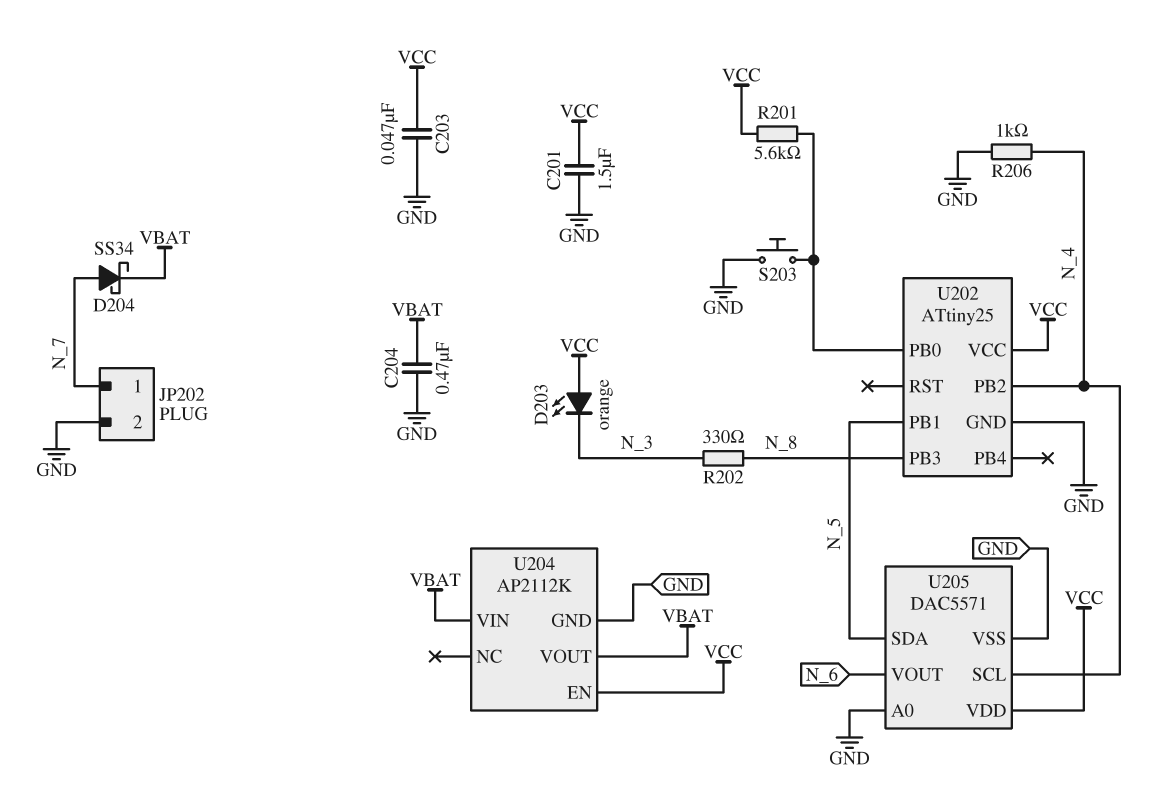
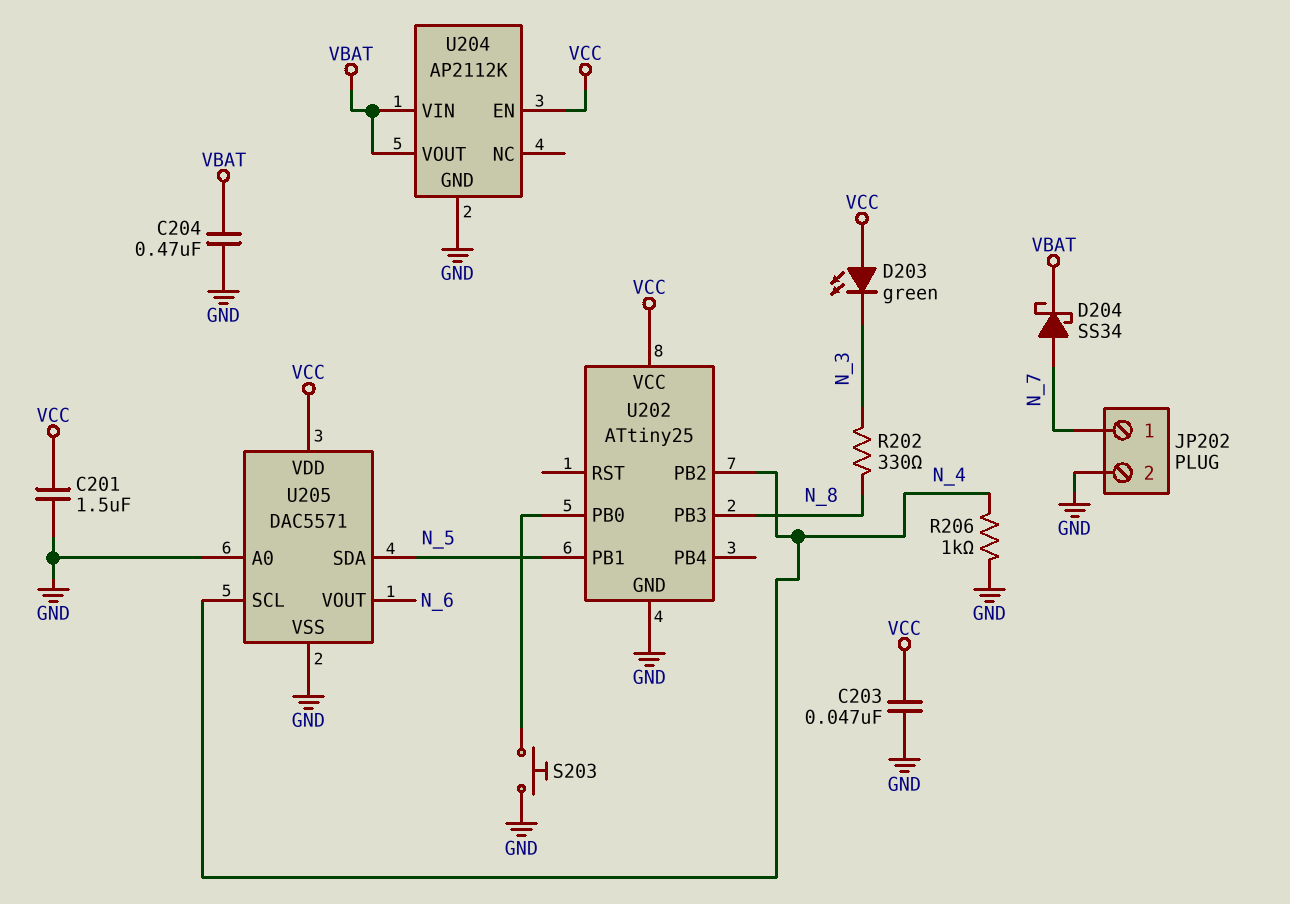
D203: LED orange (A VCC, K N_3) -> LED green (A VCC, K N_3)
R201: 5.6k (U202/PB0, VCC) -> none

